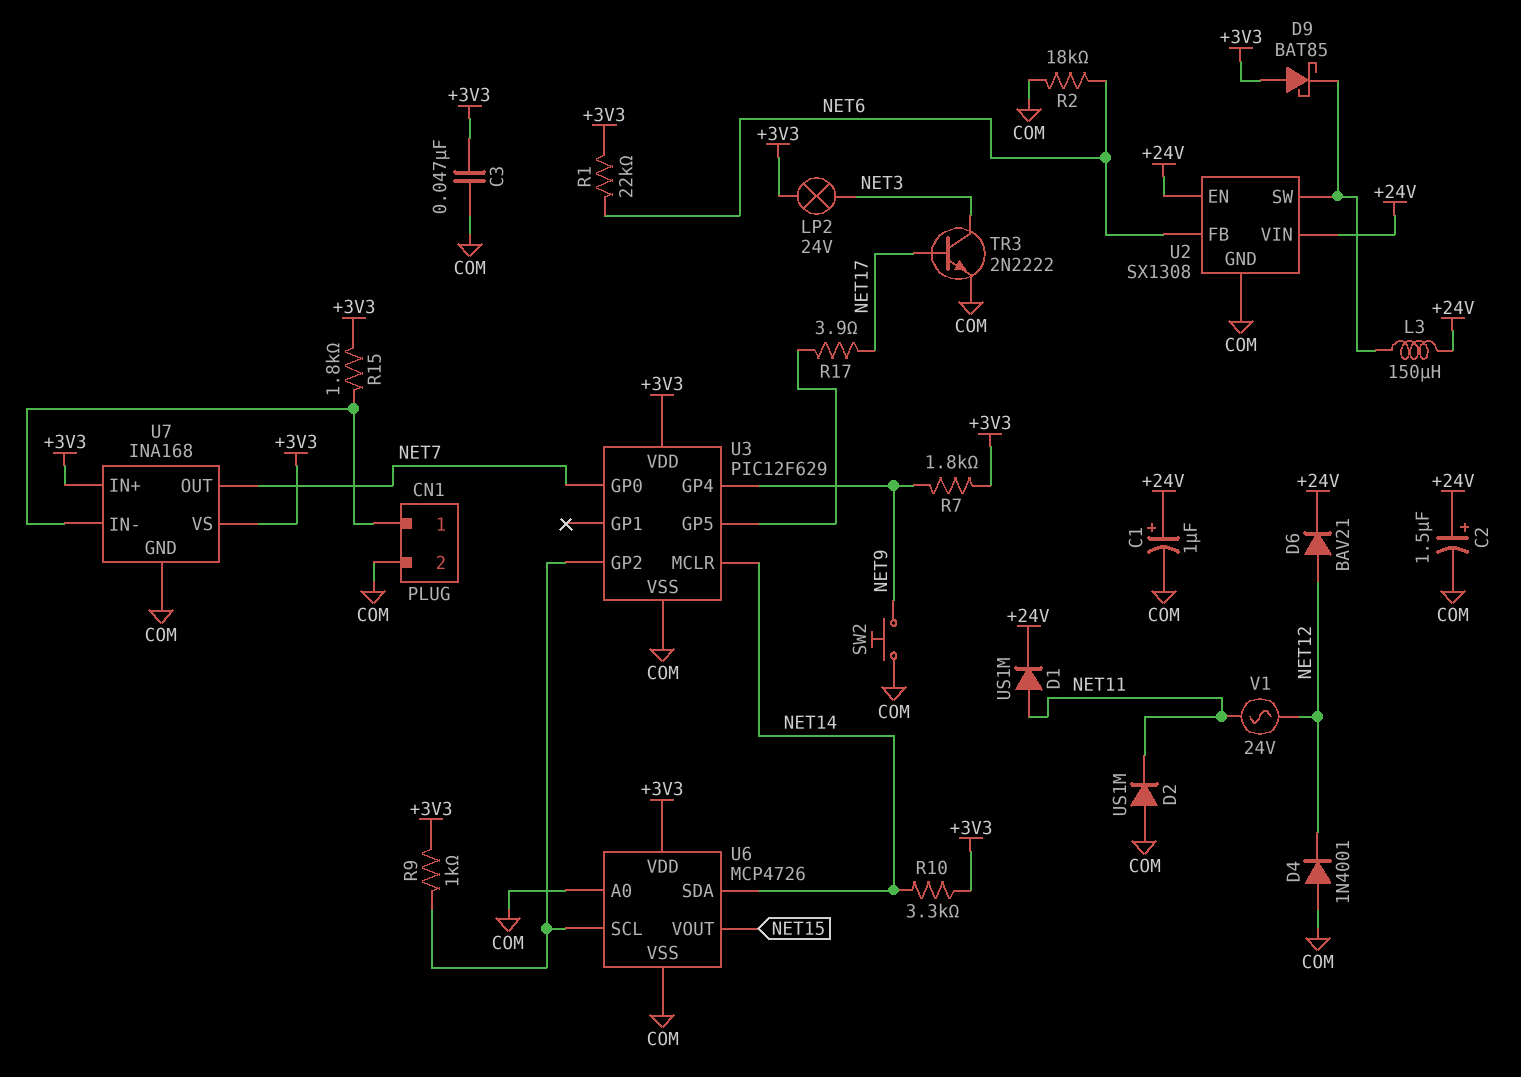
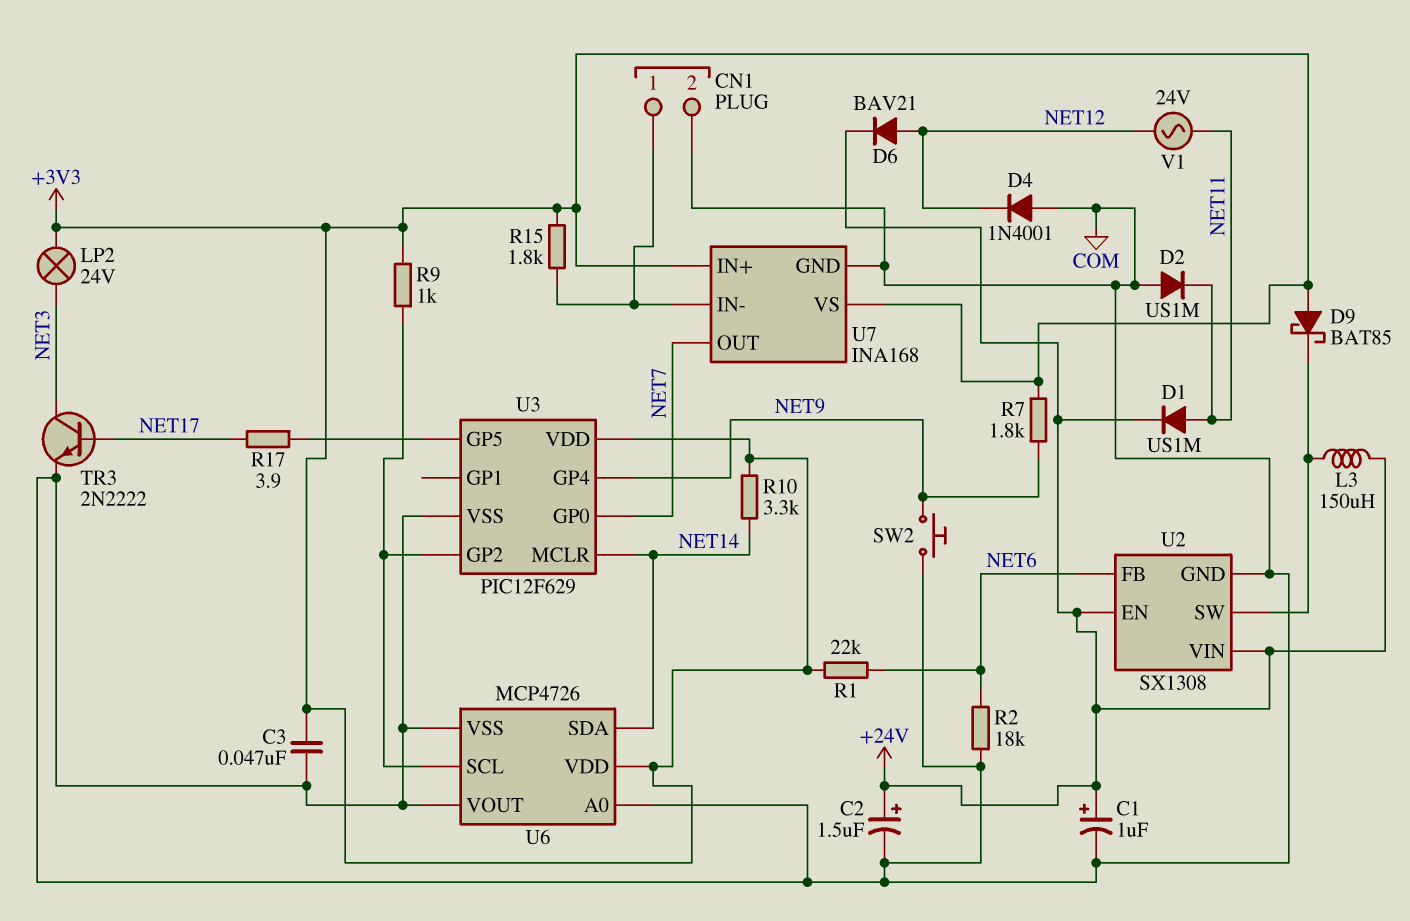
U6 pin VOUT: NET15 -> COM

